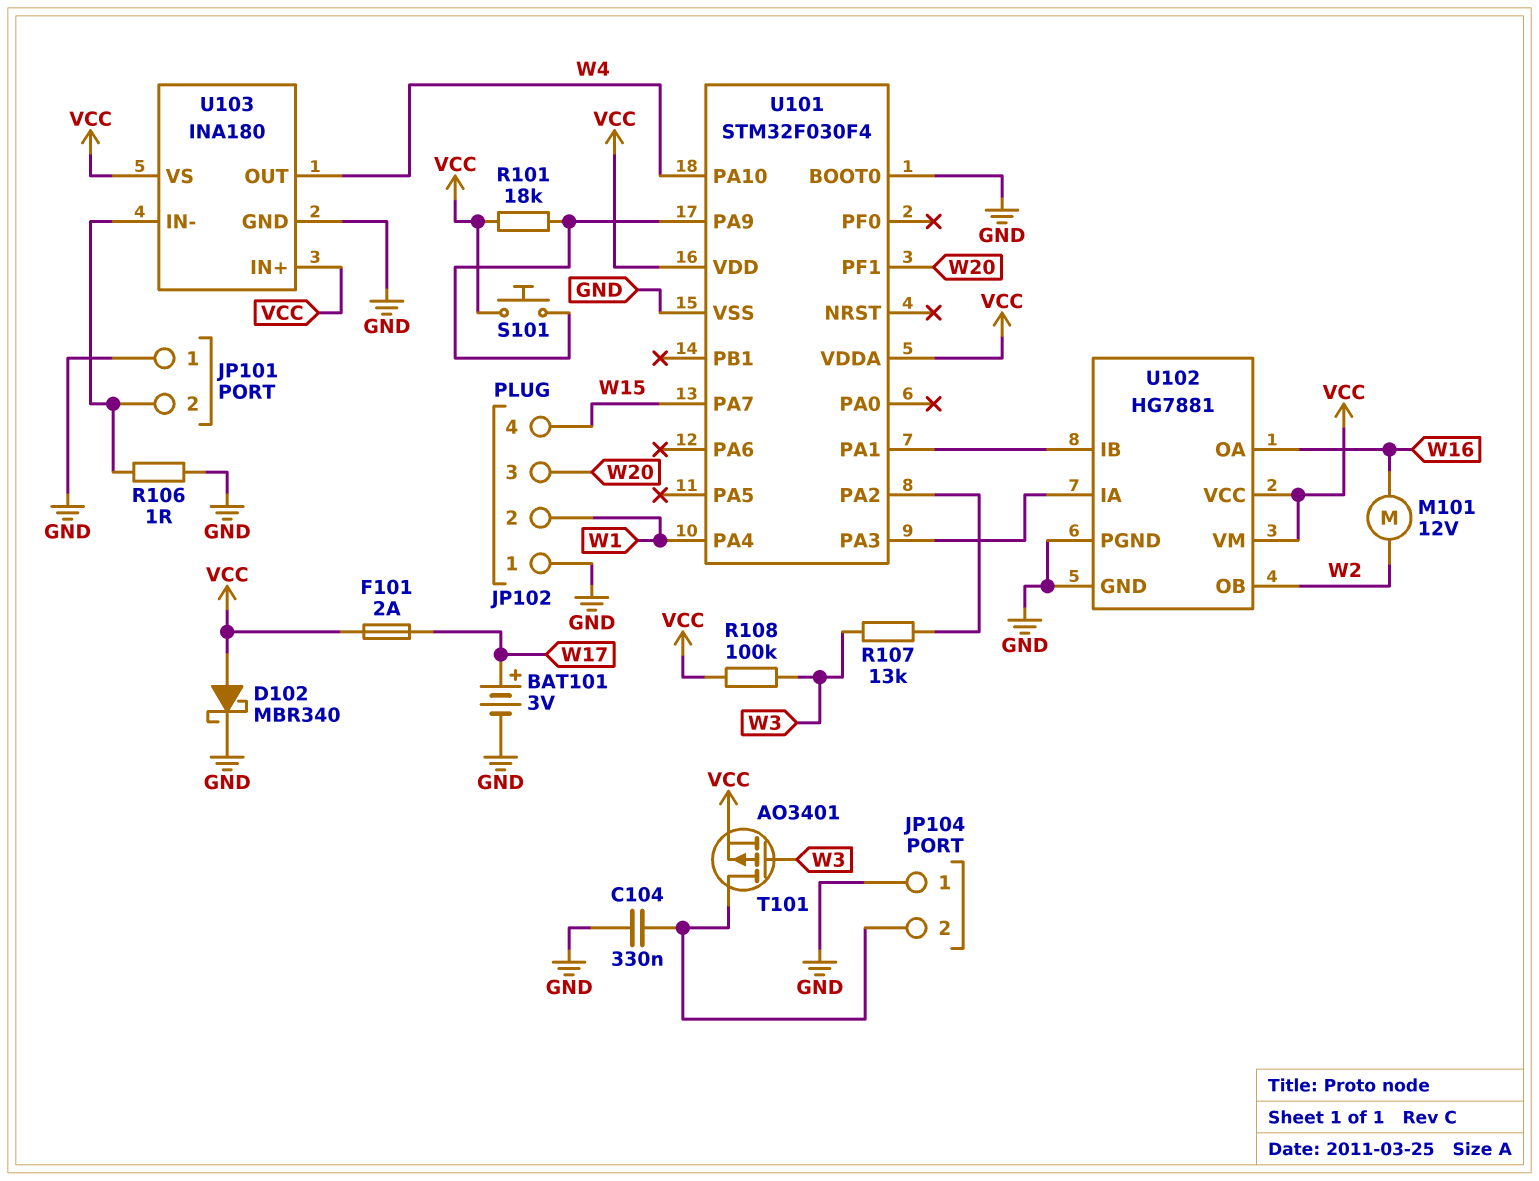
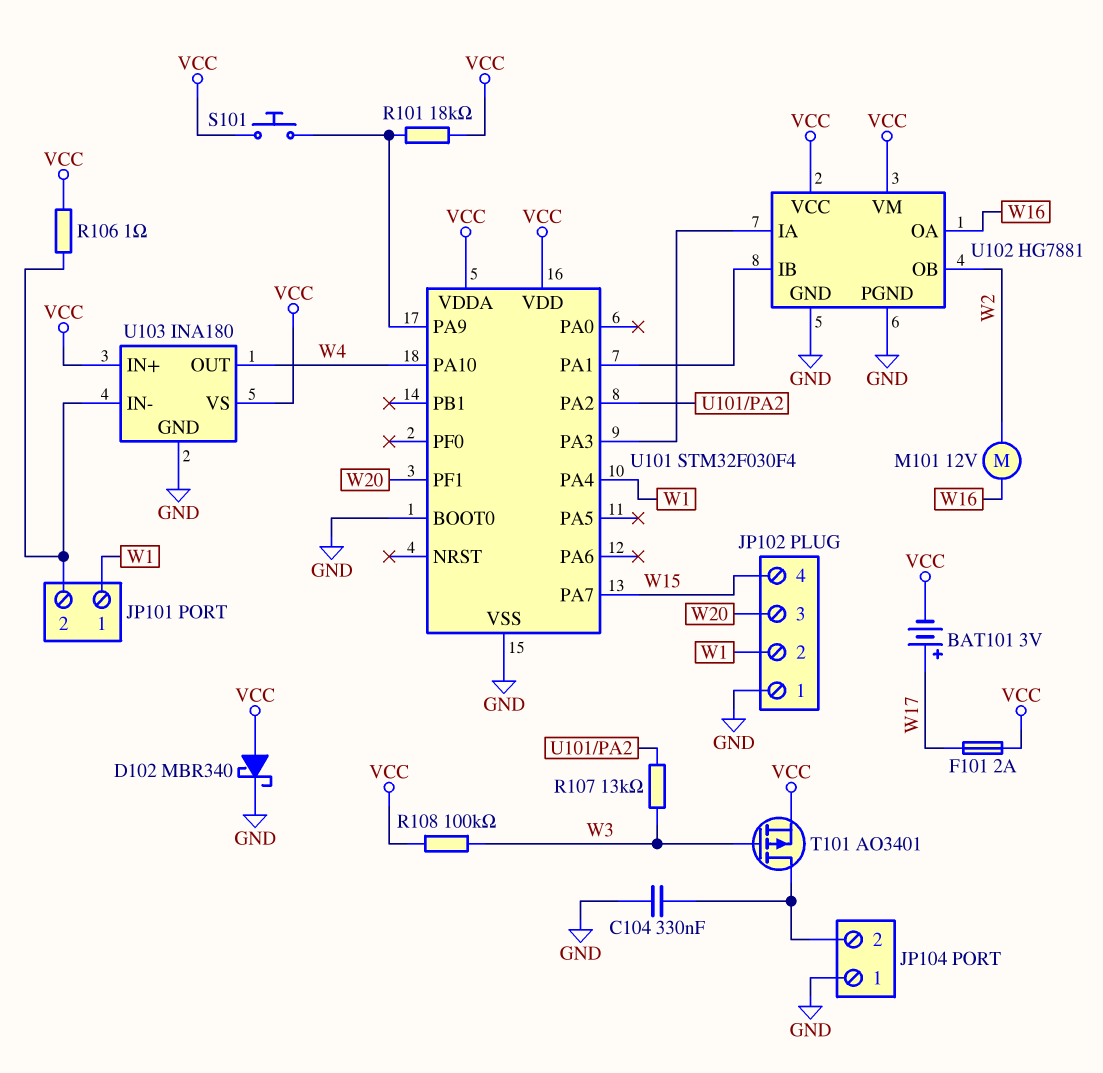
BAT101: 3V (plus W17, minus GND) -> 3V (plus W17, minus VCC)
JP101 pin 1: GND -> W1
R106: 1 (GND, JP101/2) -> 1 (JP101/2, VCC)

